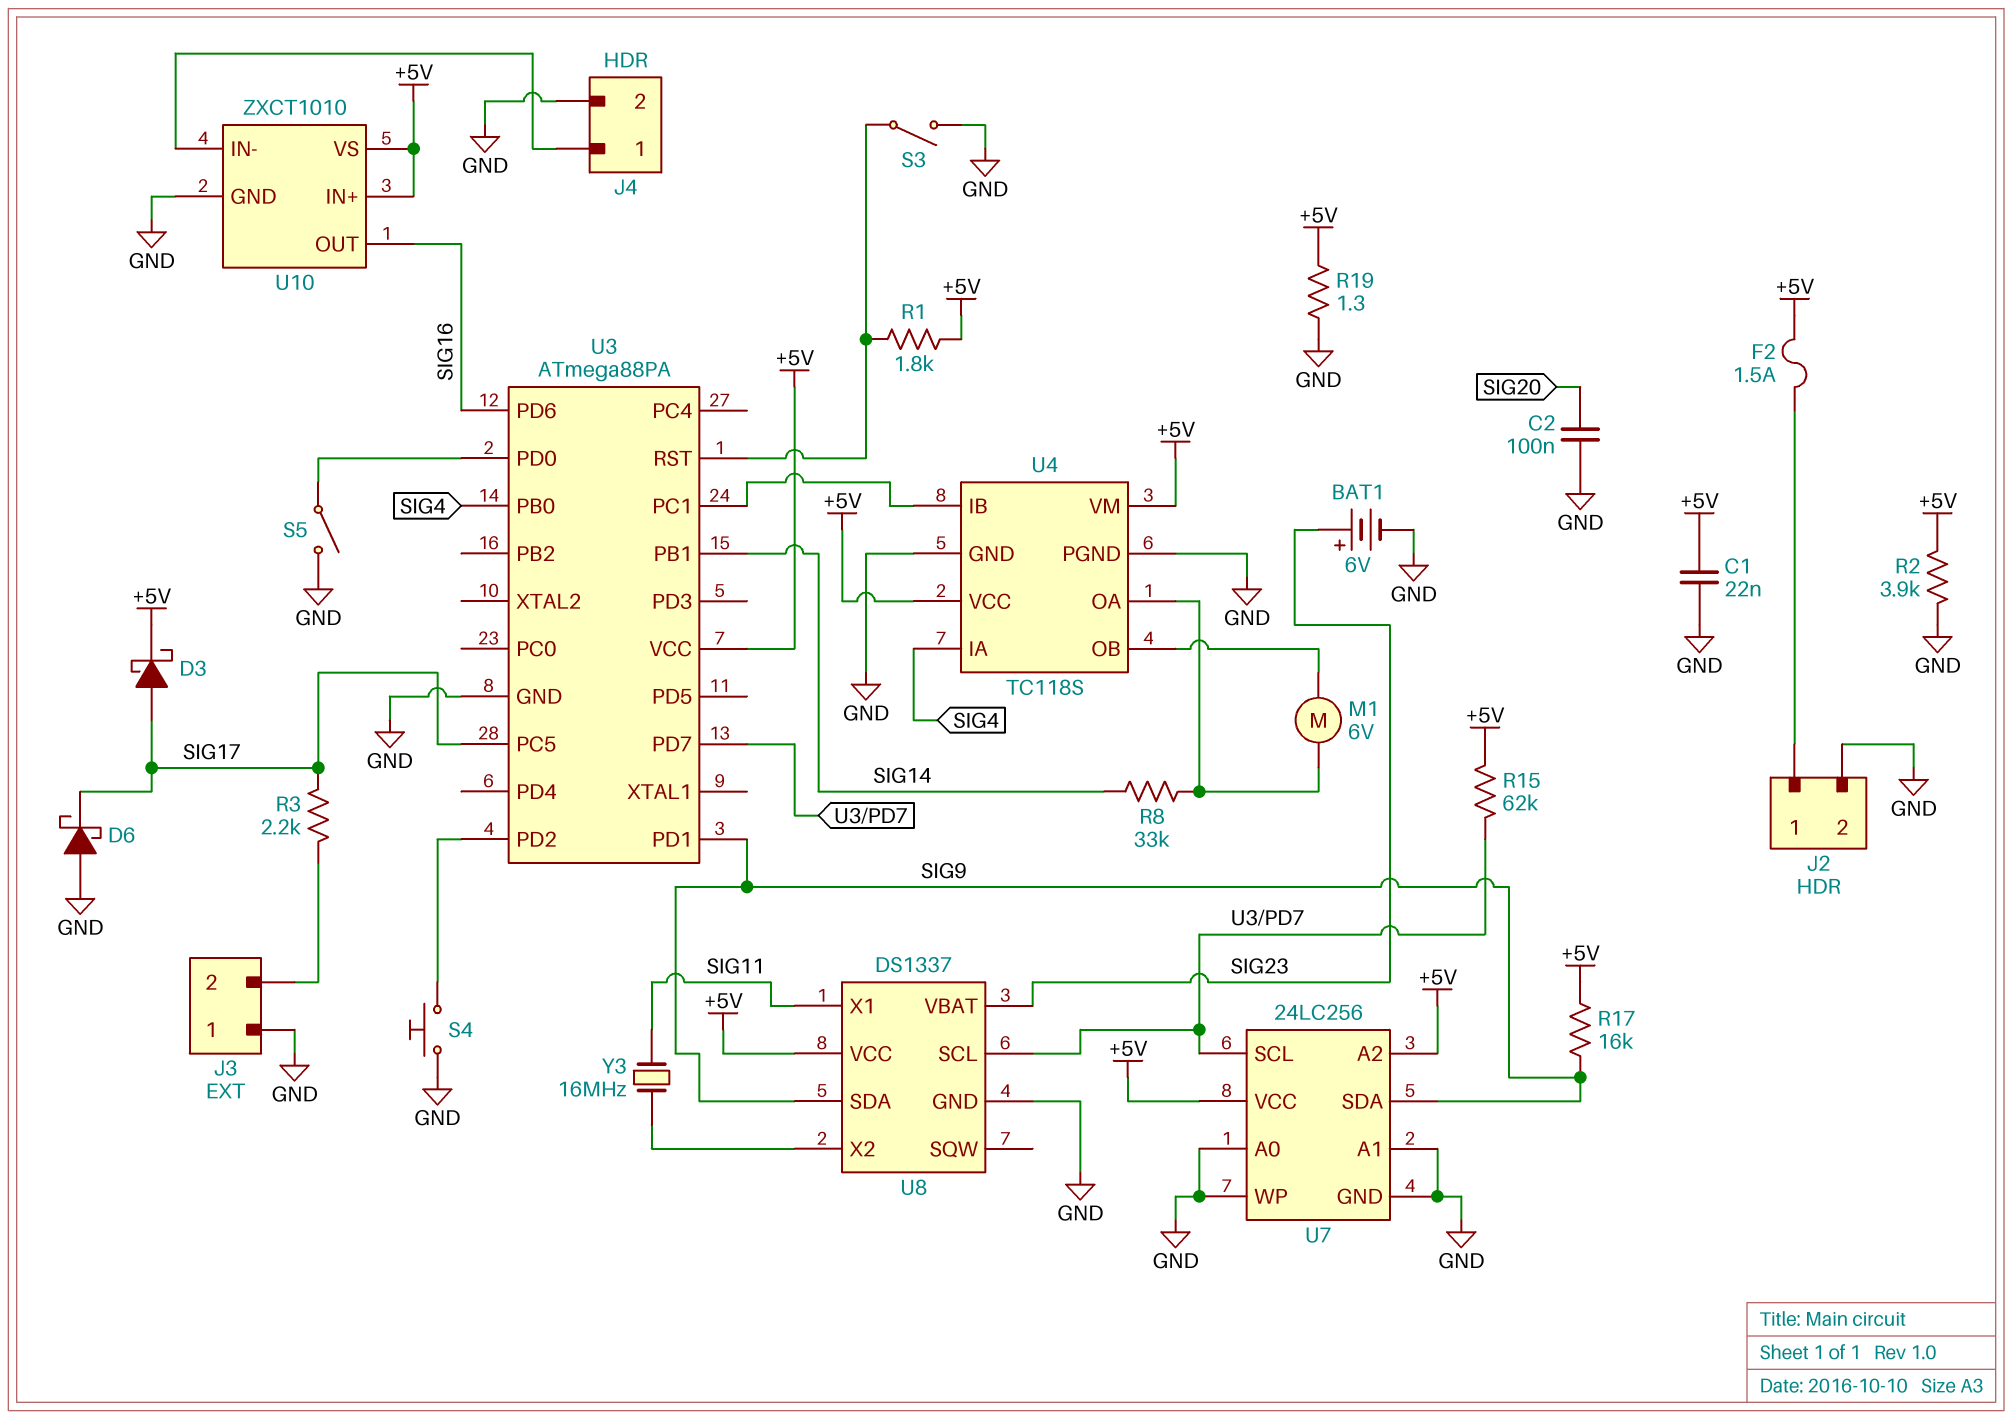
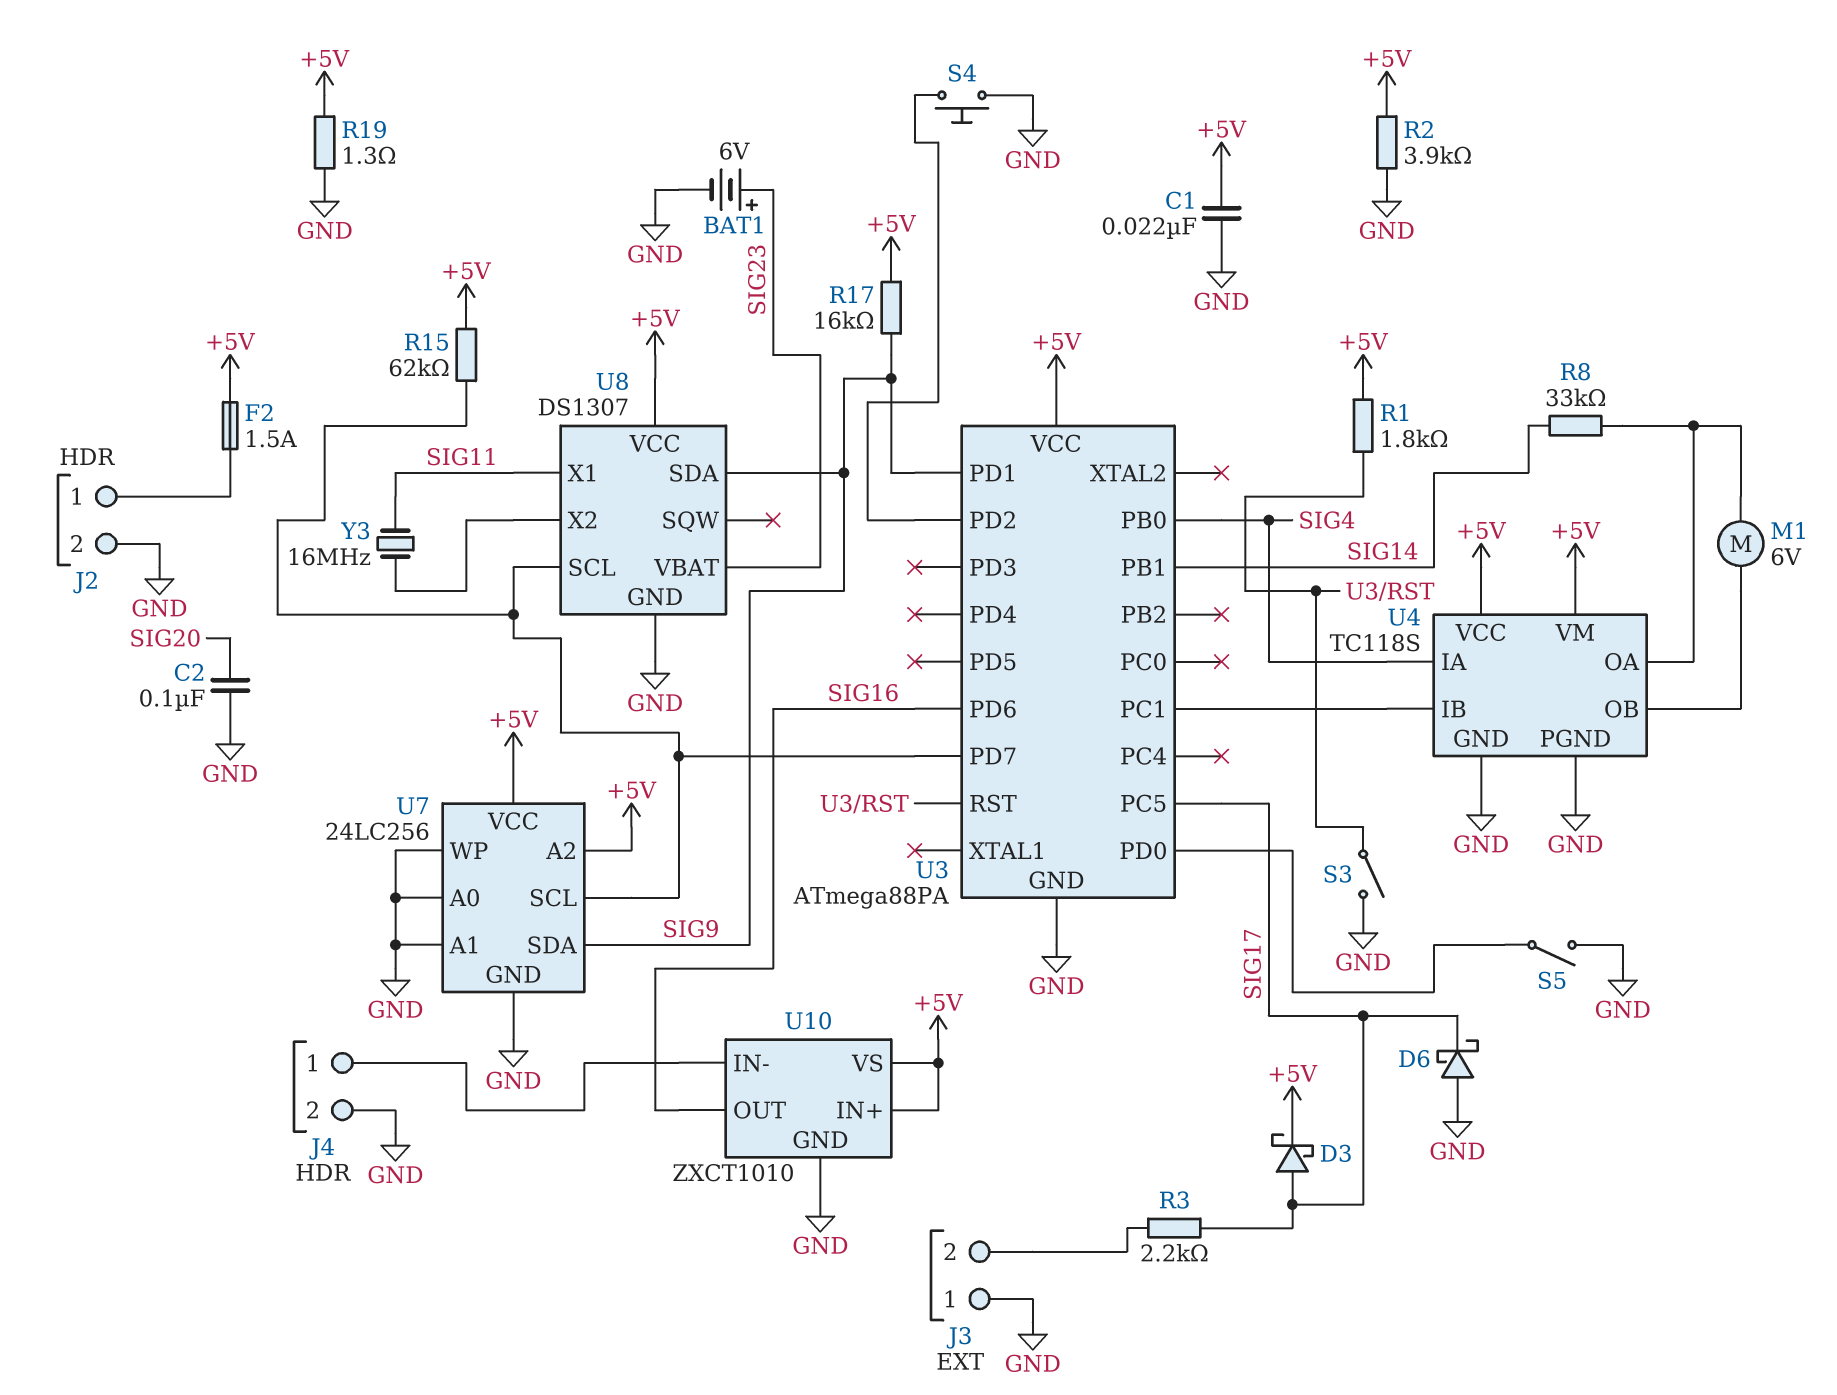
U8: DS1337 -> DS1307

